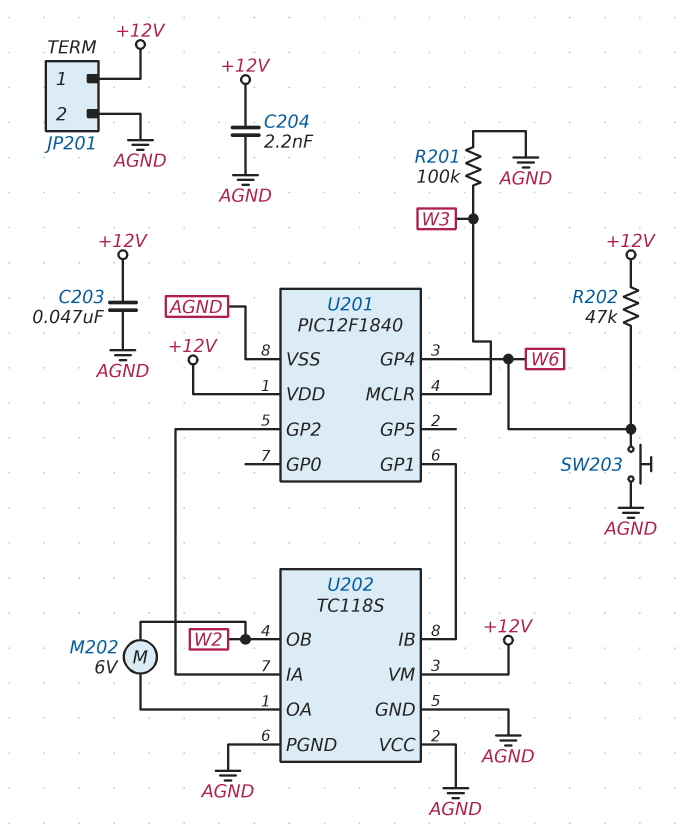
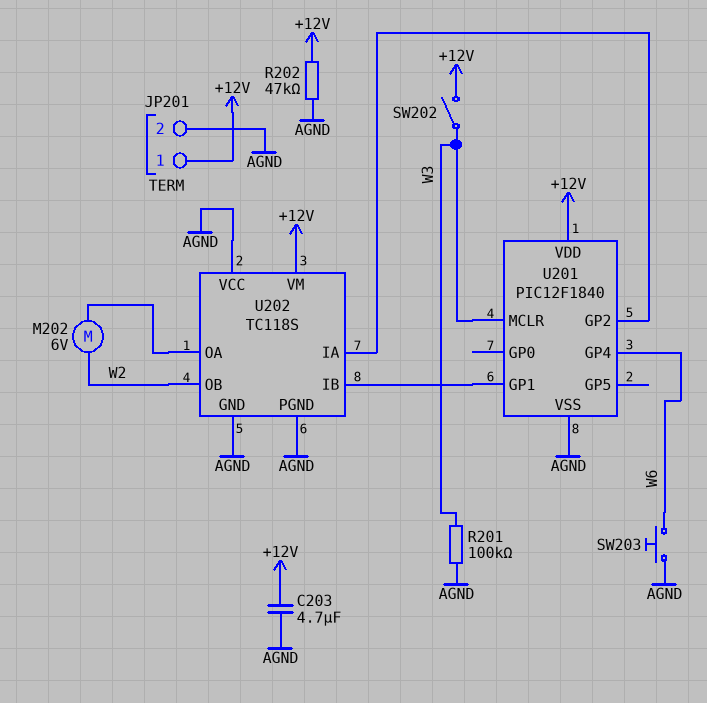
C203: 47nF (+12V, AGND) -> 4.7uF (+12V, AGND)
C204: 2.2nF (+12V, AGND) -> none
R202: 47k (+12V, W6) -> 47k (+12V, AGND)
SW202: none -> switch (+12V, W3)

